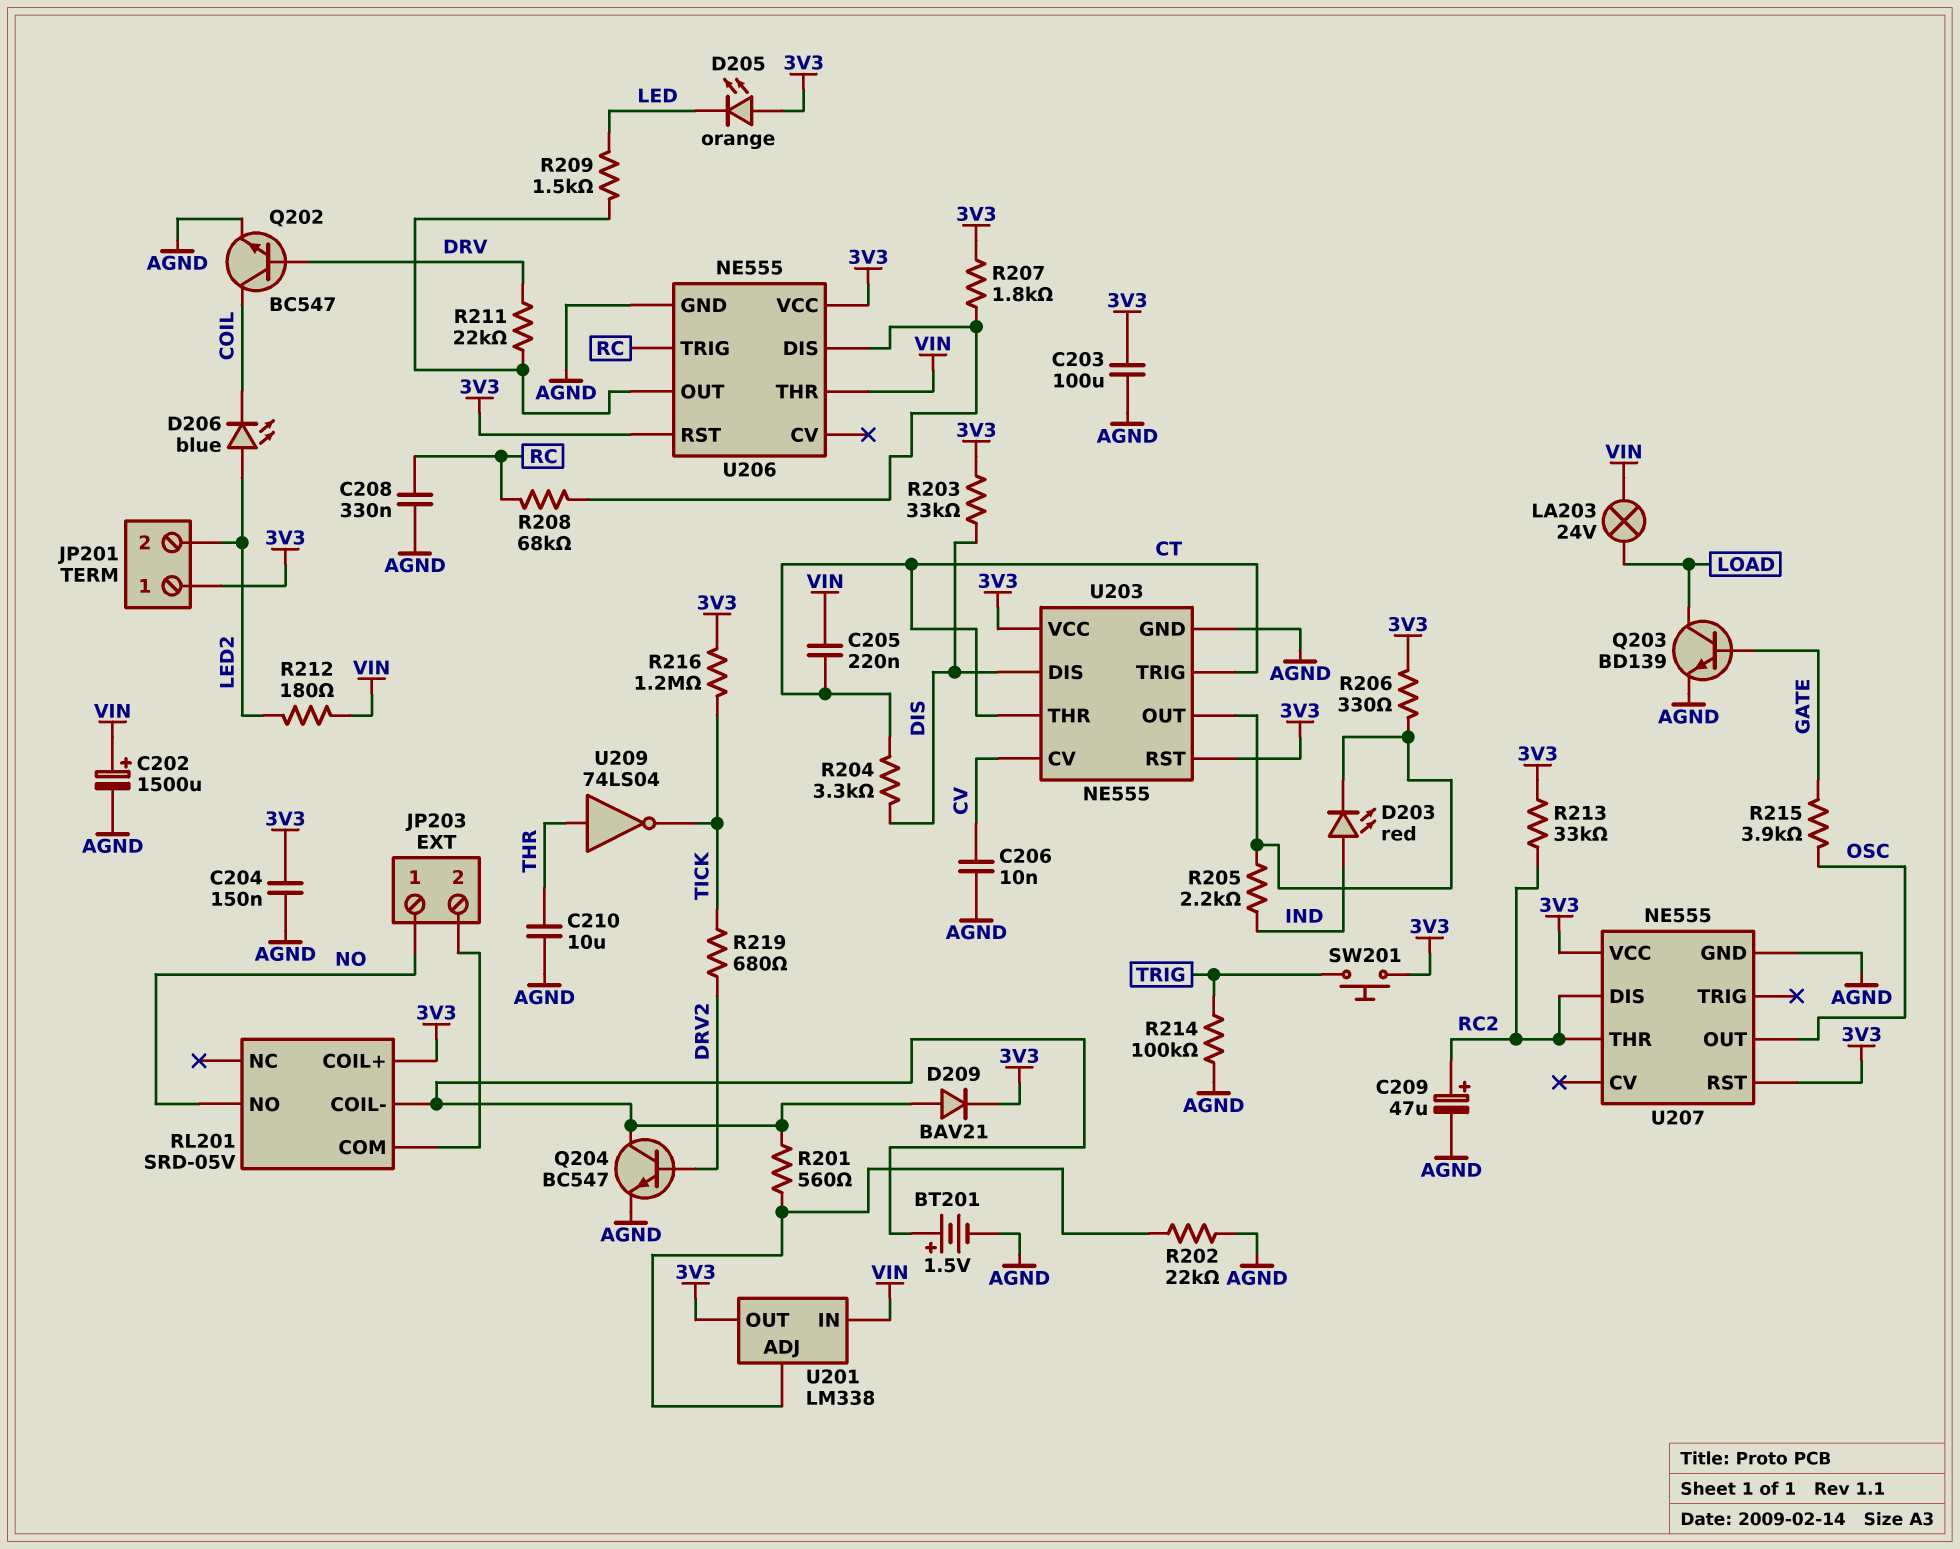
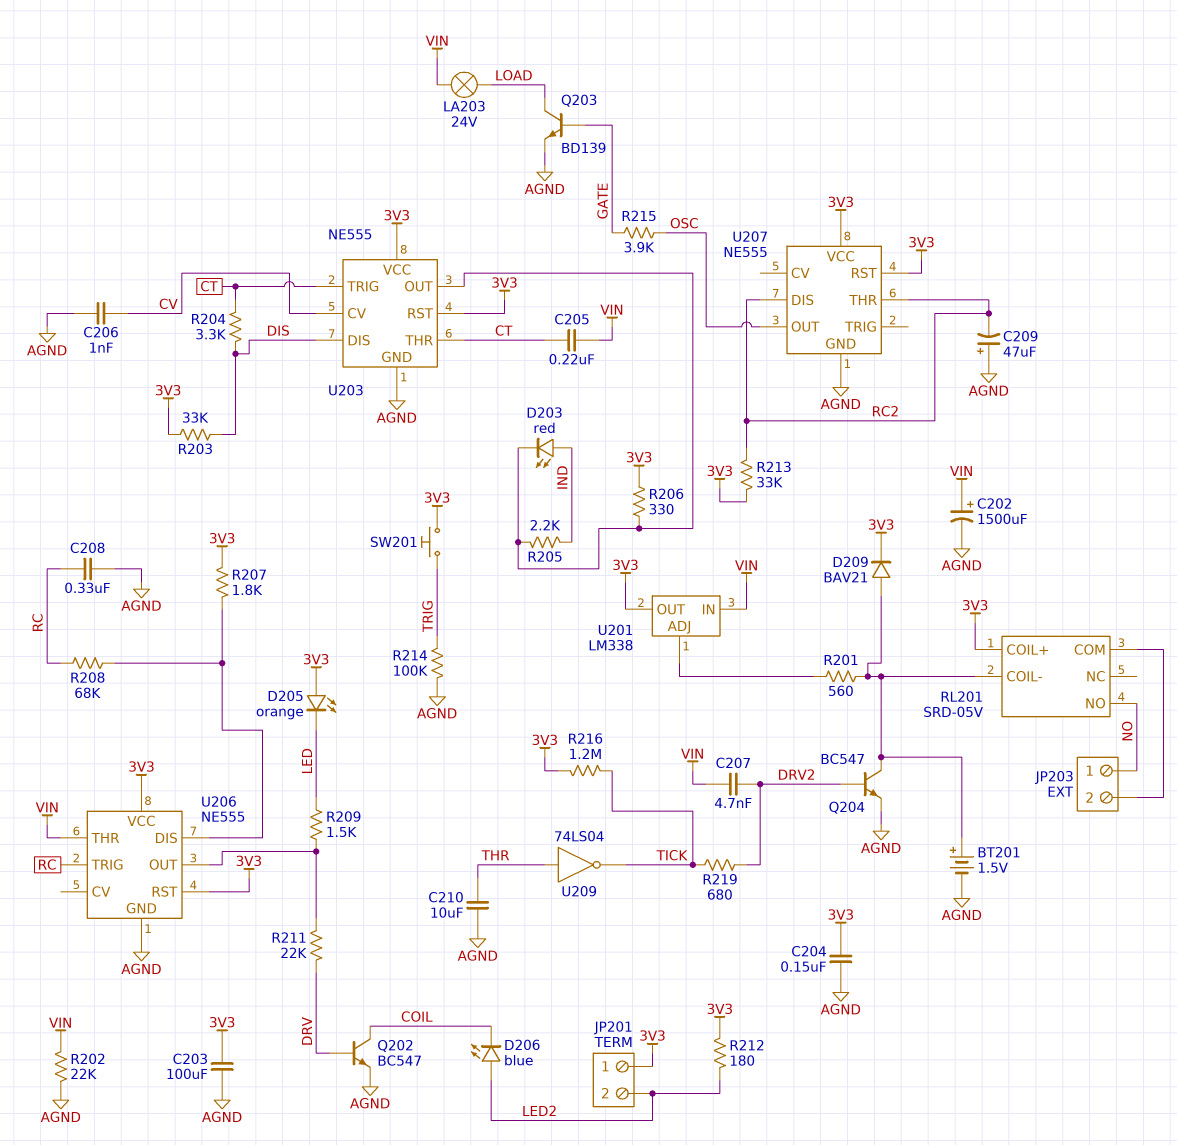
C206: 10nF (AGND, CV) -> 1nF (AGND, CV)
C207: none -> 4.7nF (DRV2, VIN)
C209: 47uF (plus RC2, minus AGND) -> 47uF (plus AGND, minus RC2)
R202: 22k (AGND, U201/ADJ) -> 22k (AGND, VIN)
R212: 180 (LED2, VIN) -> 180 (3V3, LED2)

